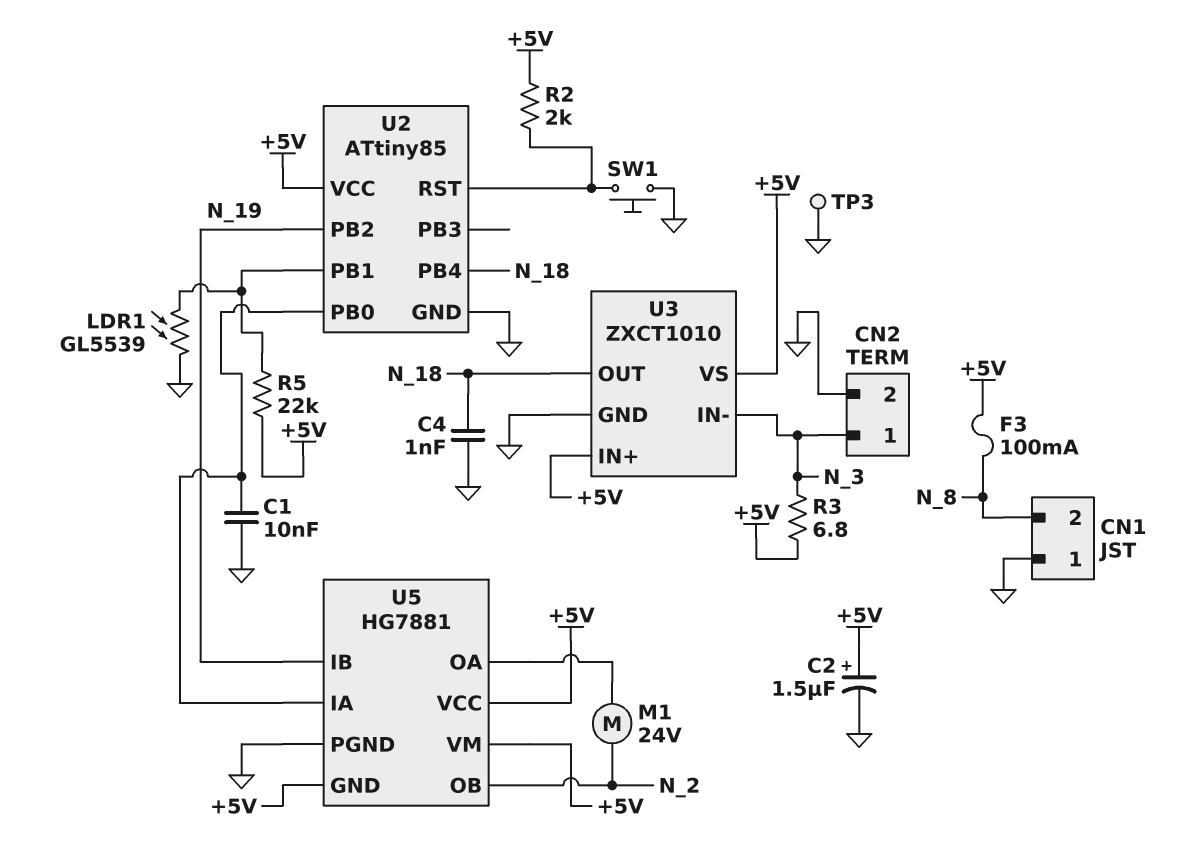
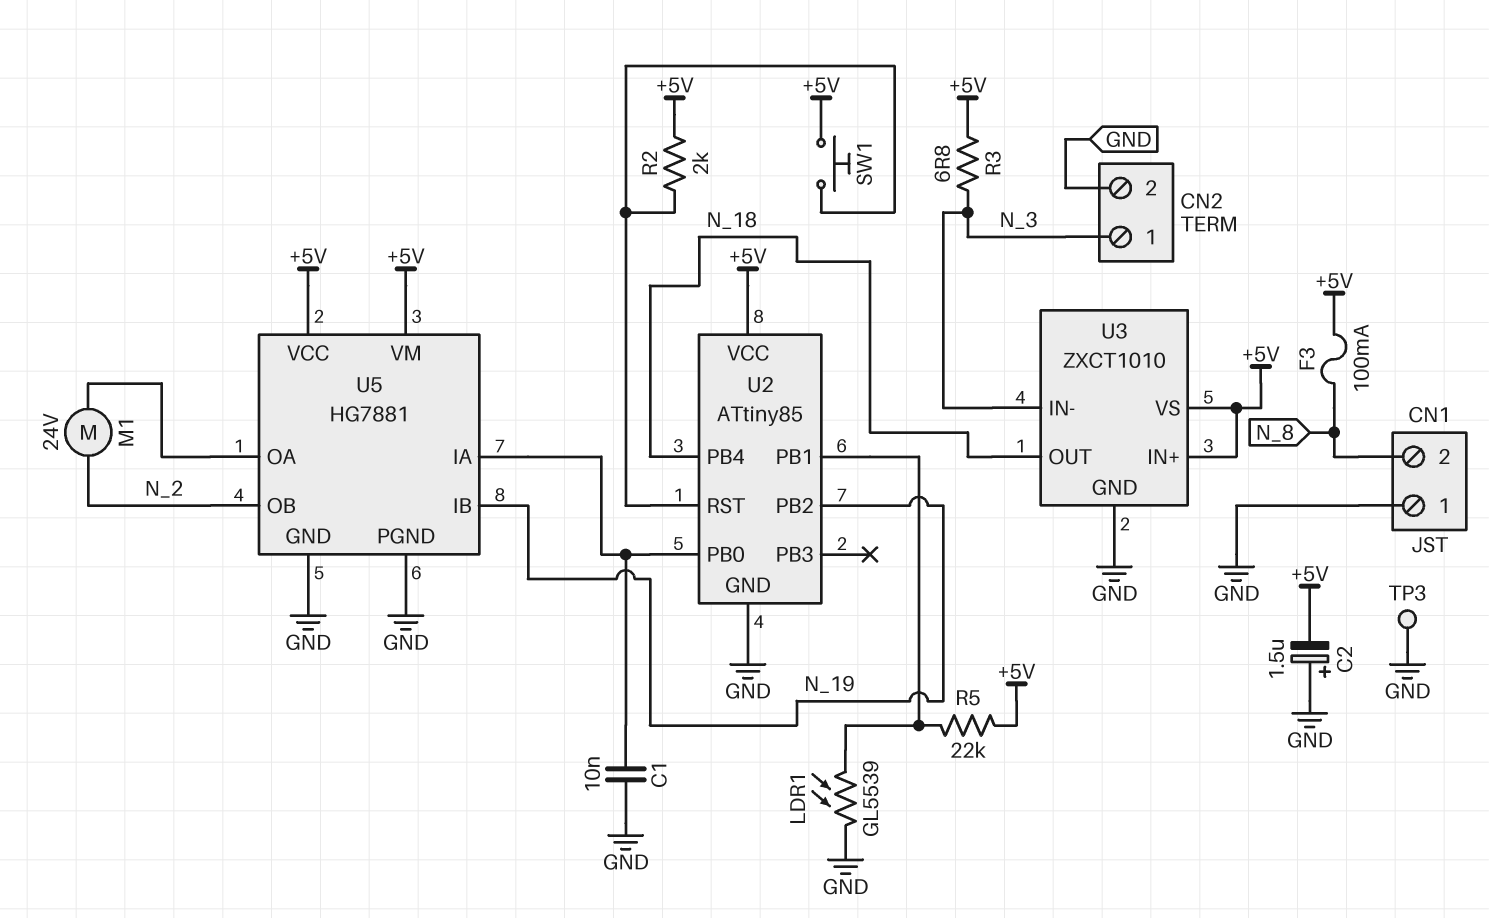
C2: 1.5uF (plus +5V, minus GND) -> 1.5uF (plus GND, minus +5V)
C4: 1nF (GND, N_18) -> none
SW1: button (GND, U2/RST) -> button (+5V, U2/RST)
U5 pin GND: +5V -> GND

